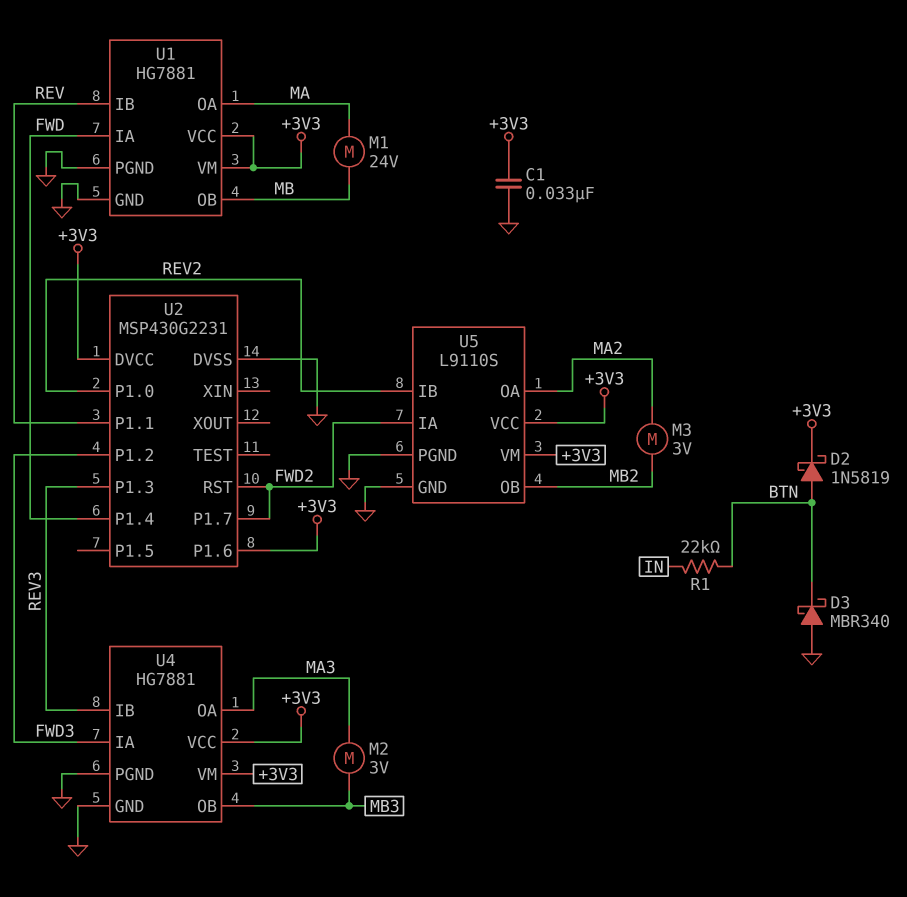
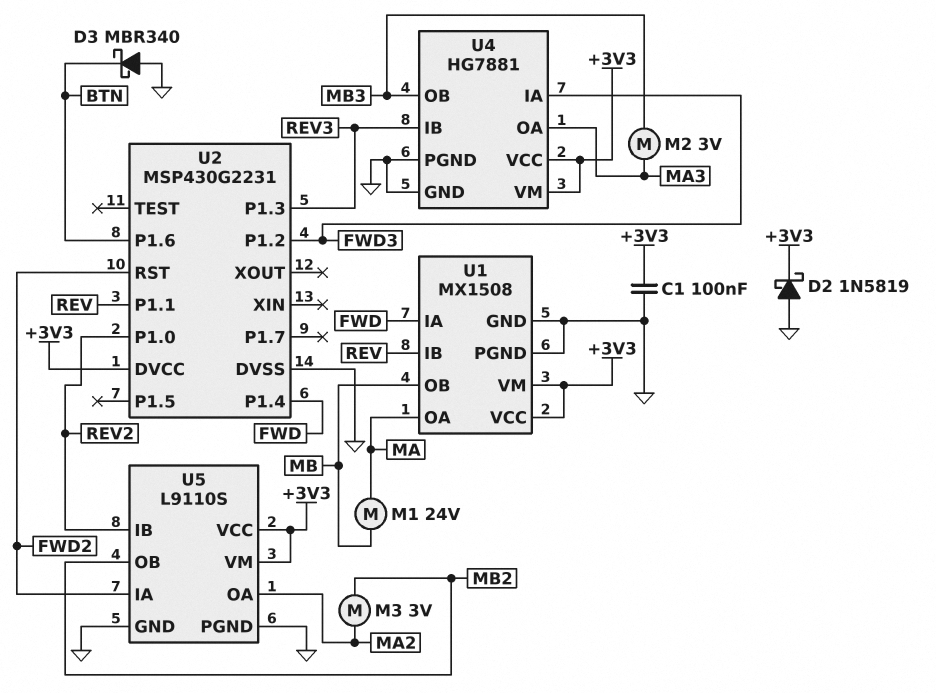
C1: 33nF (+3V3, GND) -> 100nF (+3V3, GND)
D2: schottky 1N5819 (A BTN, K +3V3) -> schottky 1N5819 (A GND, K +3V3)
R1: 22k (BTN, IN) -> none
U1: HG7881 -> MX1508
U2 pin P1.6: +3V3 -> BTN
U2 pin P1.7: FWD2 -> none

